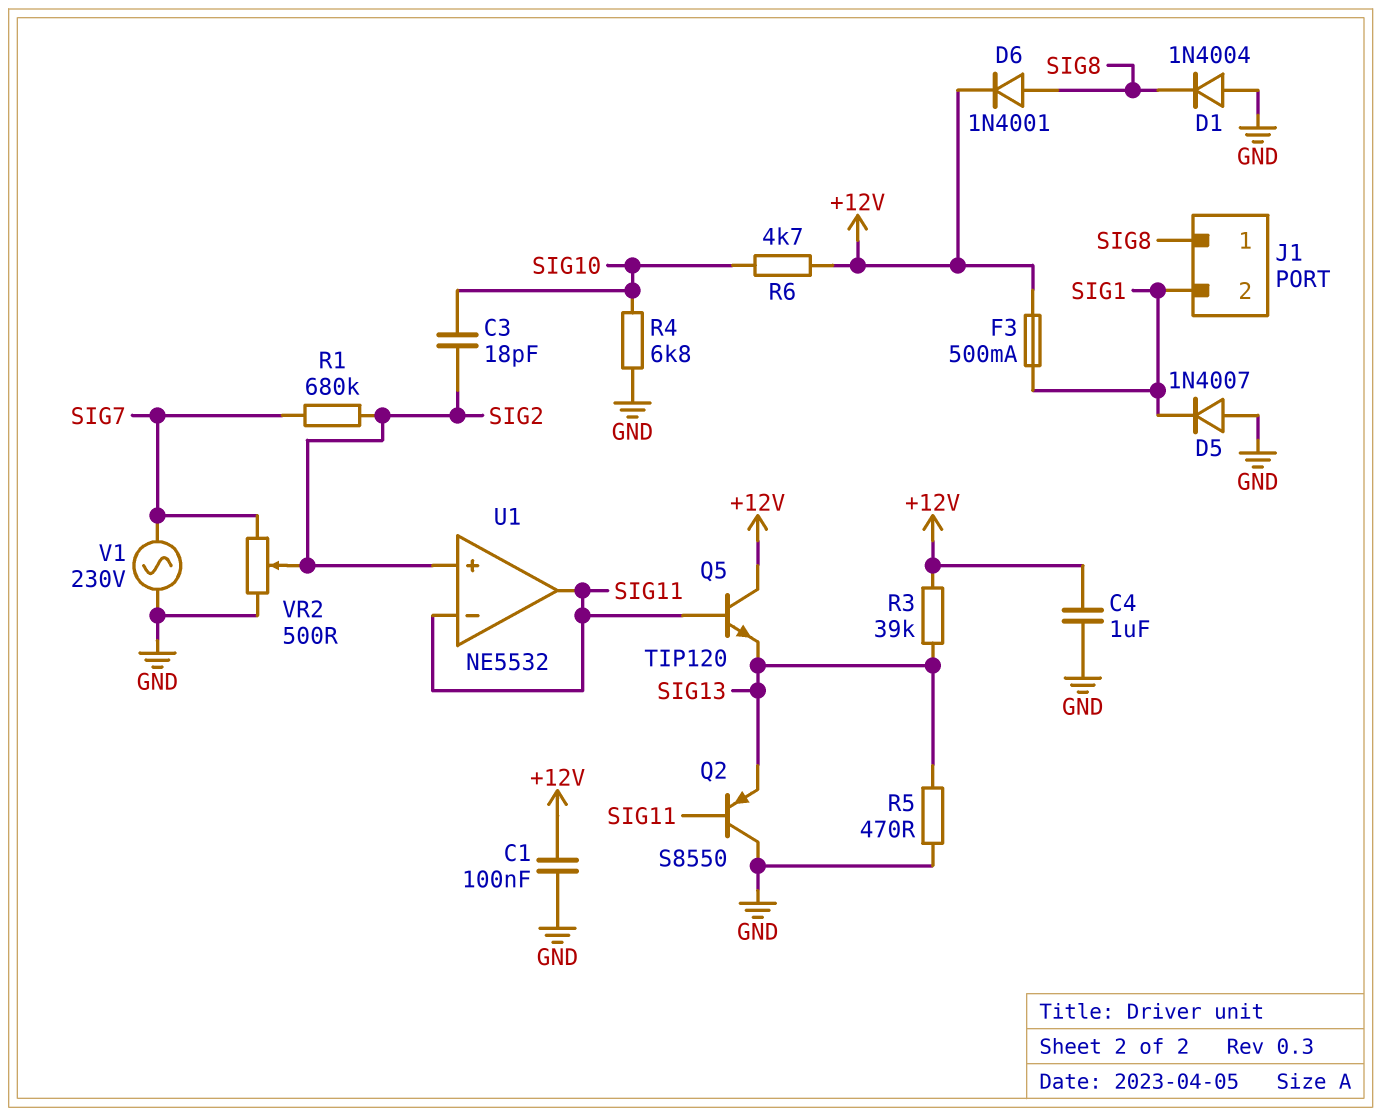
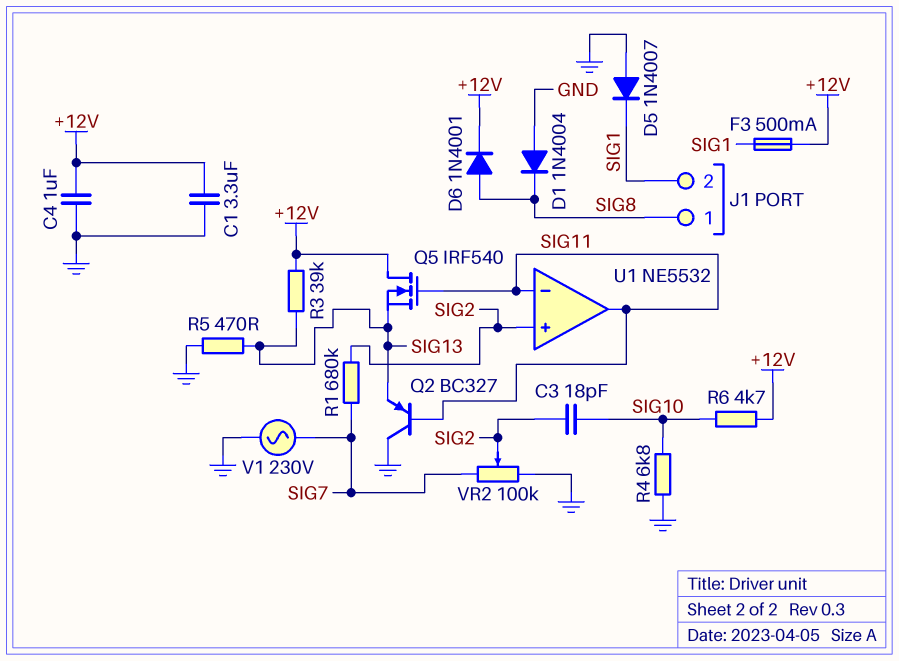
C1: 100nF (+12V, GND) -> 3.3uF (+12V, GND)
Q2: PNP S8550 (B SIG11, C GND, E SIG13) -> PNP BC327 (B SIG11, C GND, E SIG13)
Q5: NPN TIP120 (B SIG11, C +12V, E SIG13) -> NMOS IRF540 (G SIG11, D +12V, S SIG13)
VR2: 500 (GND, SIG7, wiper SIG2) -> 100k (GND, SIG7, wiper SIG2)

